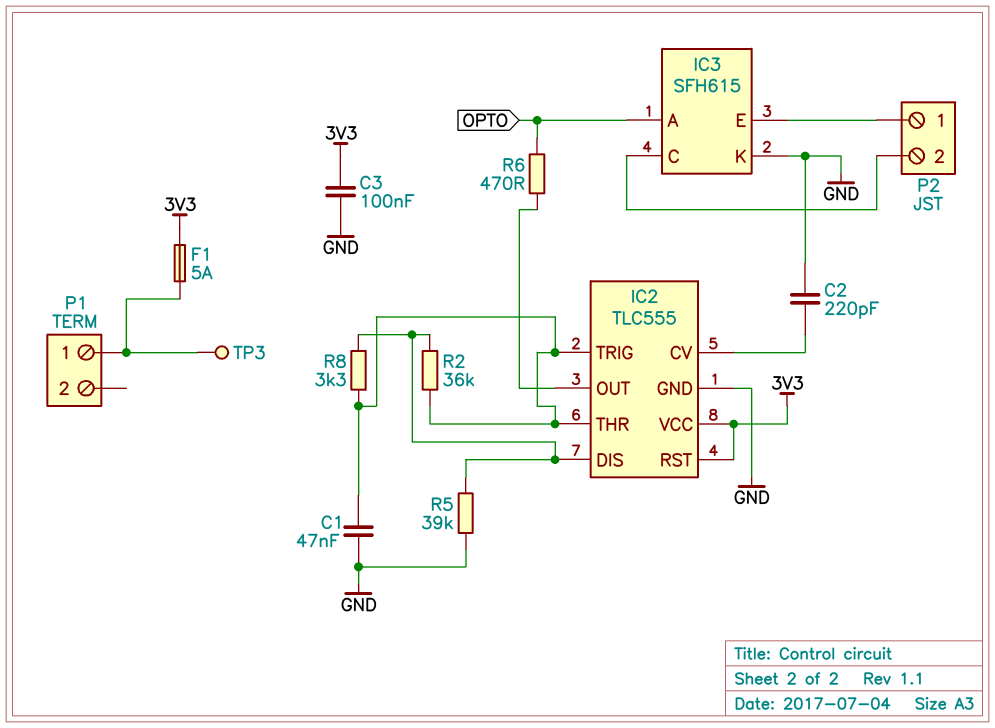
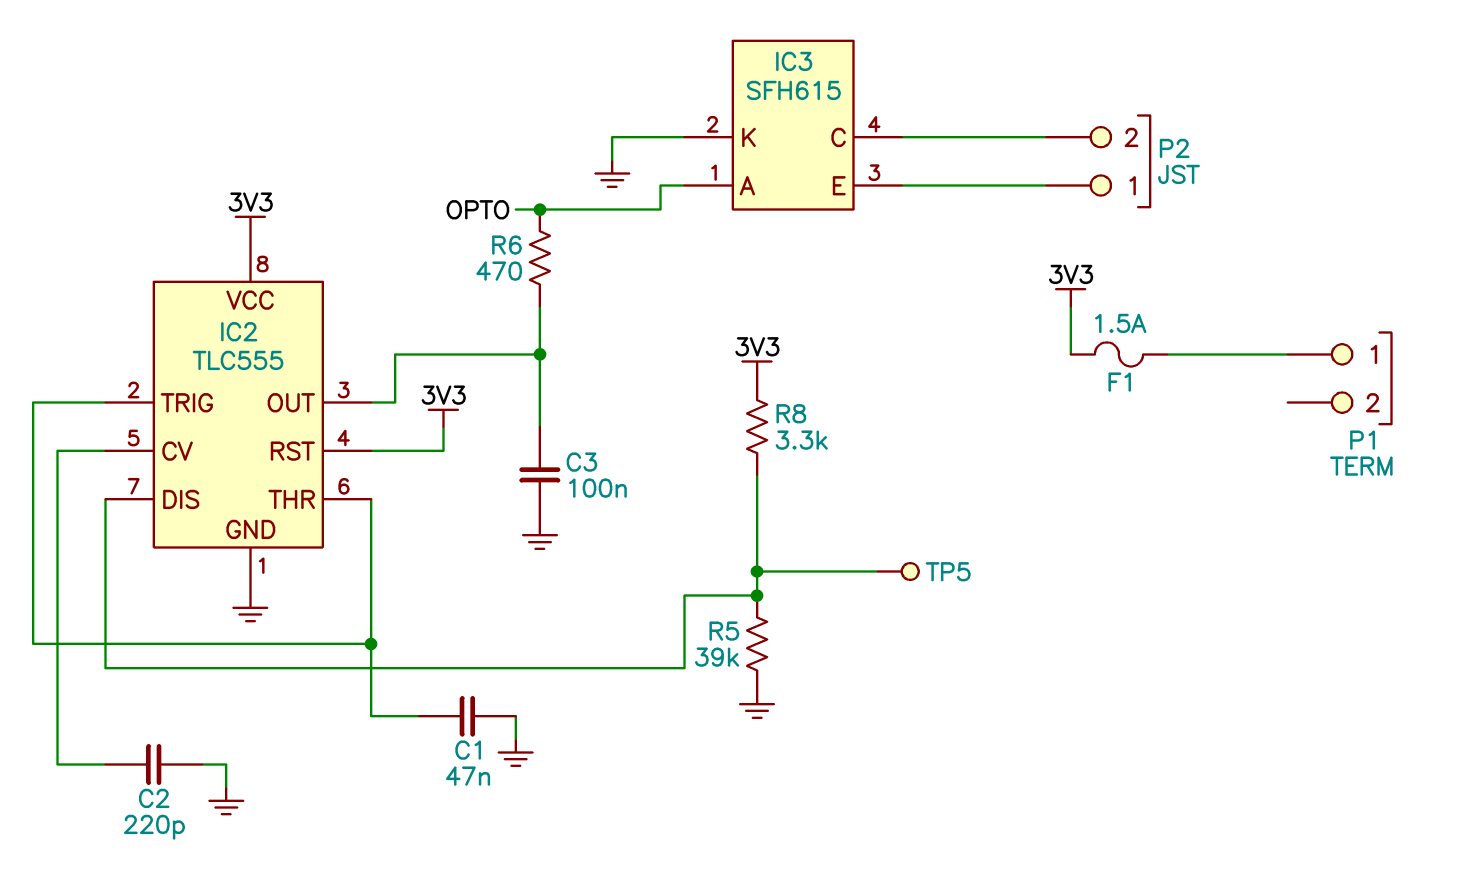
C3: 100nF (3V3, GND) -> 100nF (GND, IC2/OUT)
F1: 5A (3V3, P1/1) -> 1.5A (3V3, P1/1)
R2: 36k (IC2/DIS, IC2/THR) -> none
R8: 3.3k (IC2/DIS, IC2/THR) -> 3.3k (3V3, IC2/DIS)
TP3: test point (P1/1) -> none
TP5: none -> test point (IC2/DIS)

